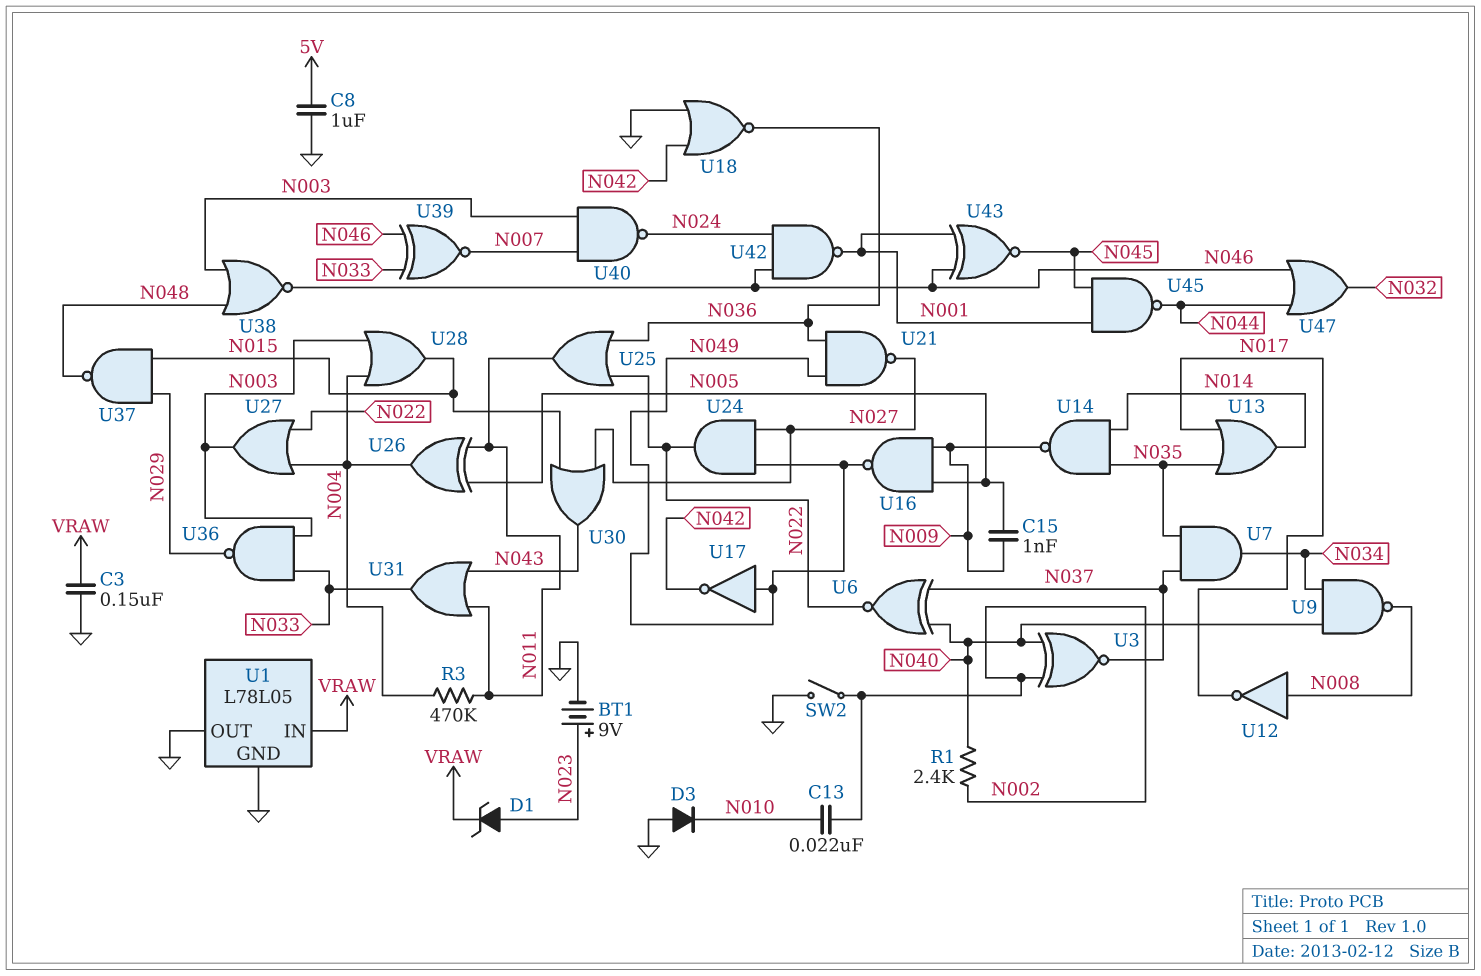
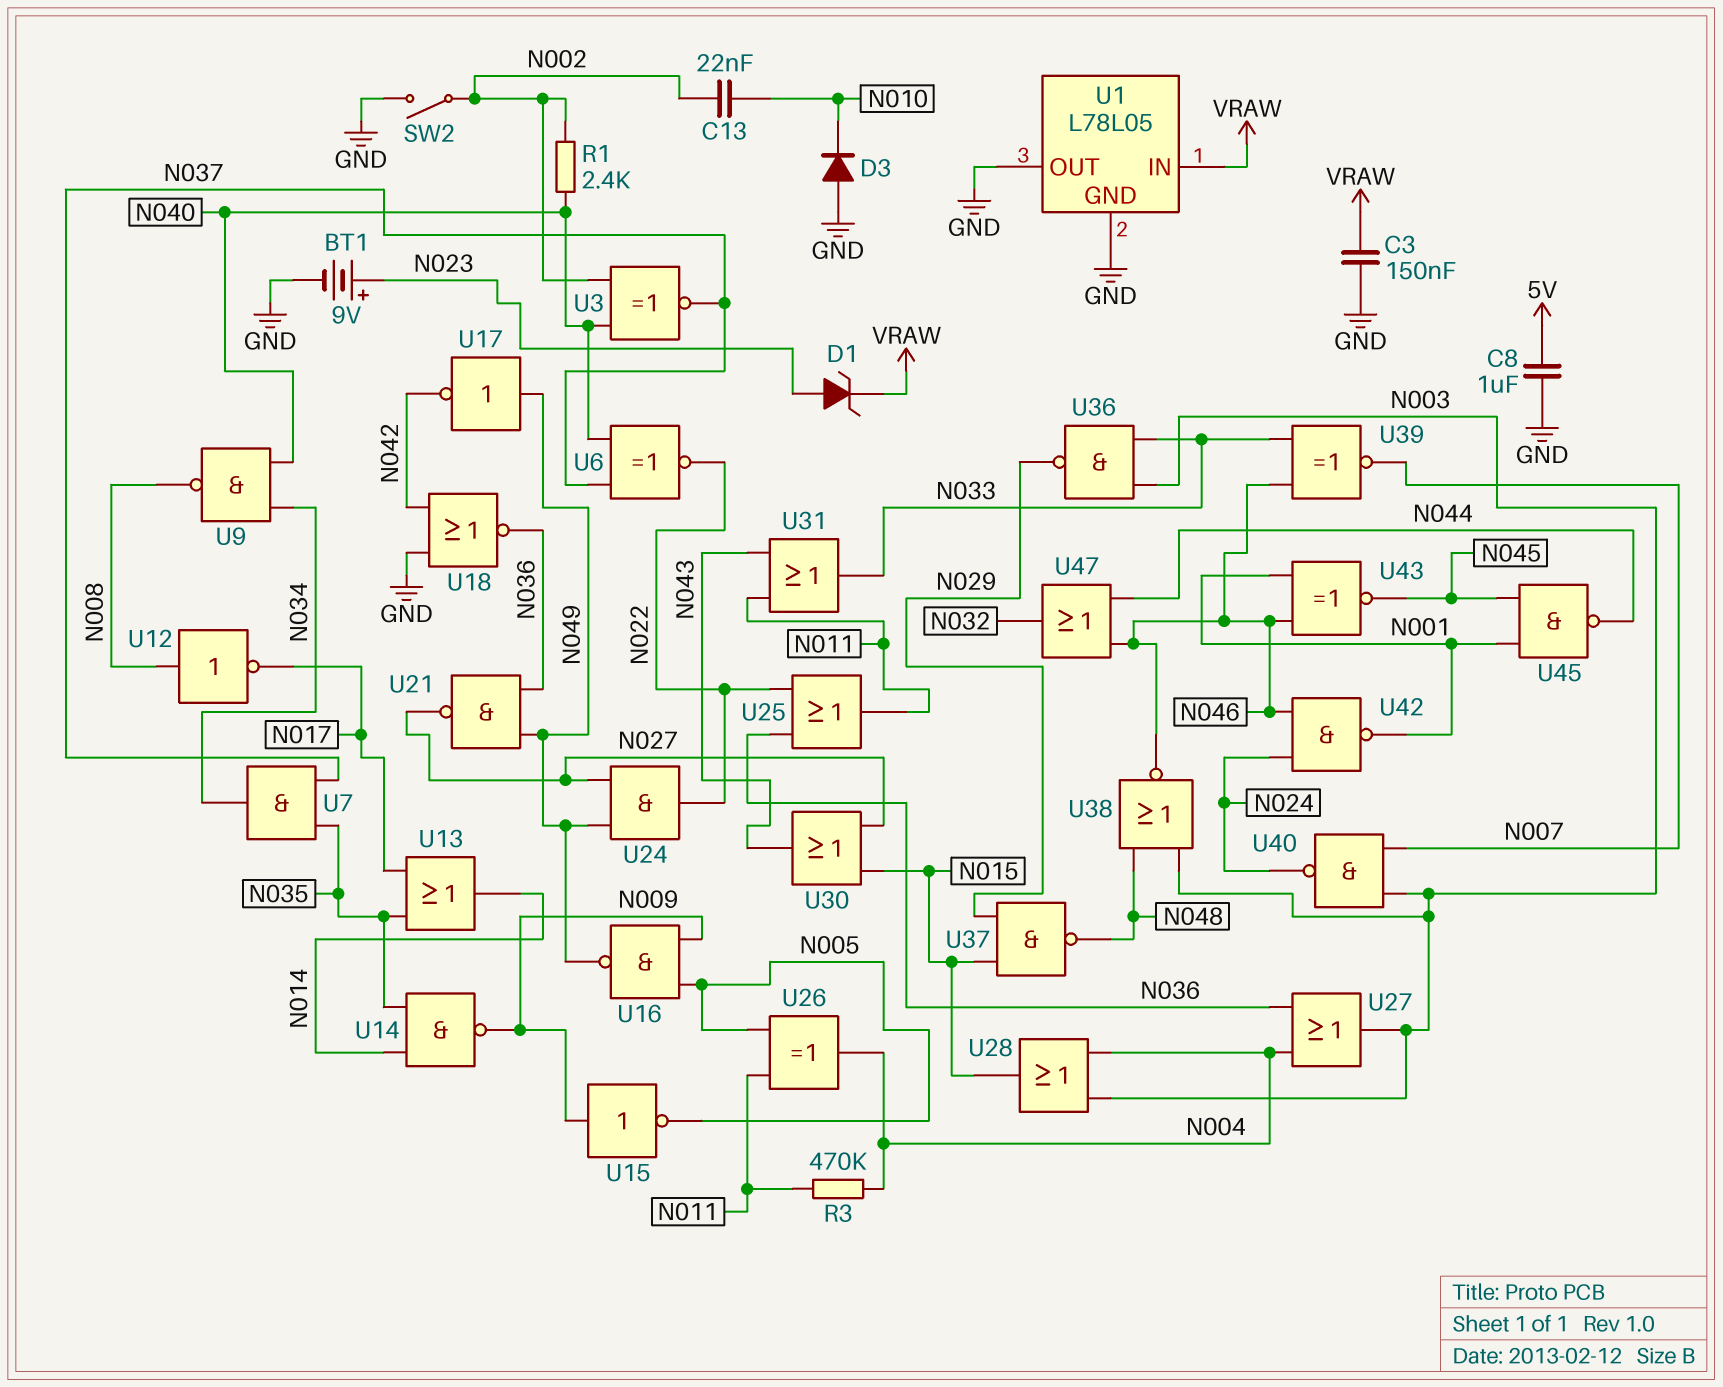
C15: 1nF (N005, N009) -> none
U15: none -> NOT (in N009, out N005)
U27: OR (in N004, in N022, out N003) -> OR (in N004, in N036, out N003)

